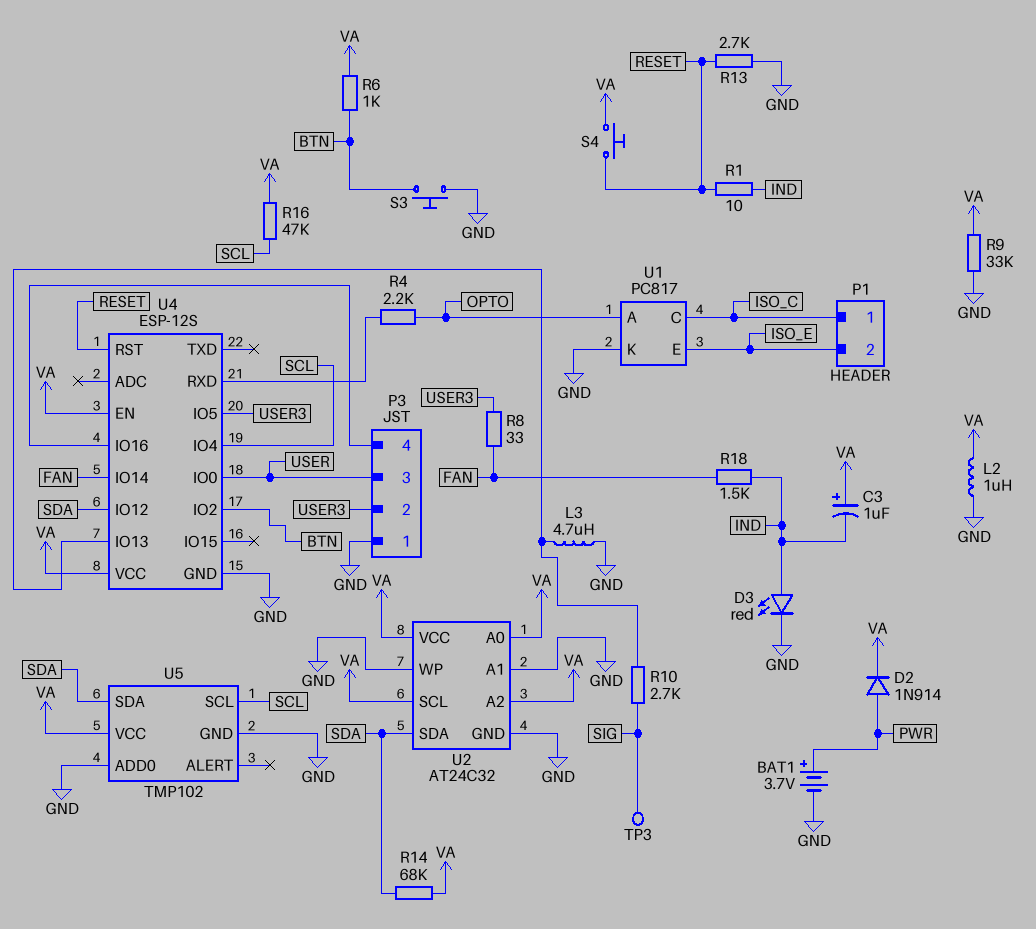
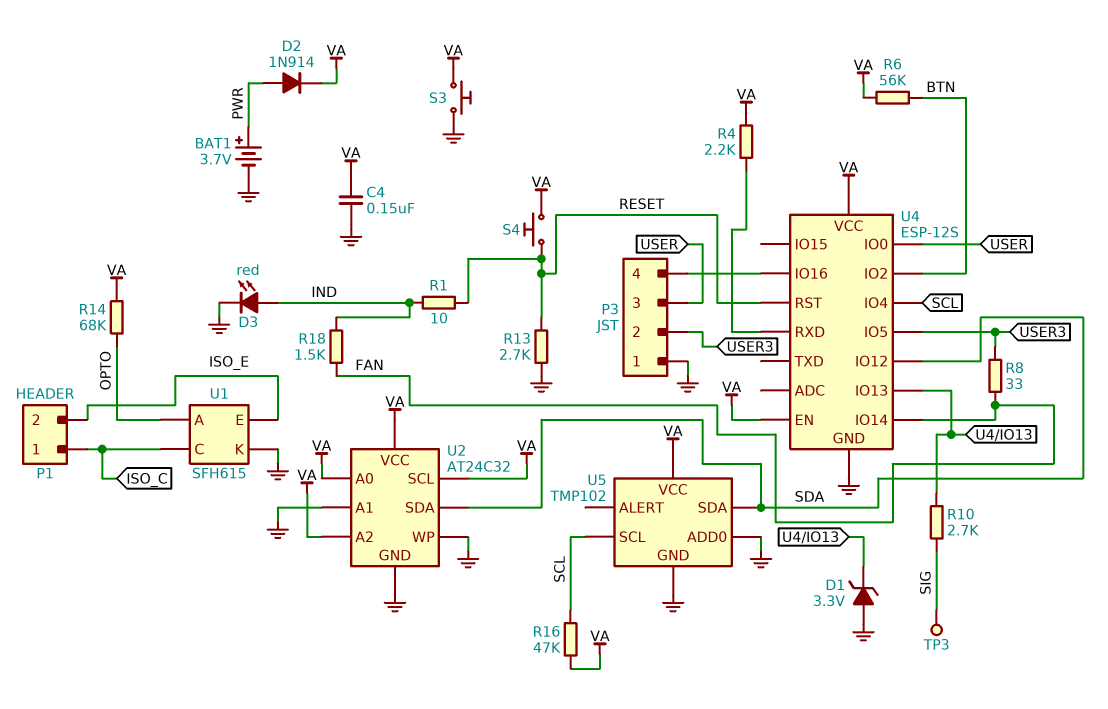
C3: 1uF (plus VA, minus IND) -> none
C4: none -> 150nF (GND, VA)
D1: none -> zener 3.3V (A GND, K U4/IO13)
L2: 1uH (GND, VA) -> none
L3: 4.7uH (GND, U4/IO13) -> none
R4: 2.2k (OPTO, U4/RXD) -> 2.2k (U4/RXD, VA)
R6: 1k (BTN, VA) -> 56k (BTN, VA)
R9: 33k (GND, VA) -> none
R14: 68k (SDA, VA) -> 68k (OPTO, VA)
S3: button (BTN, GND) -> button (GND, VA)
U1: PC817 -> SFH615

